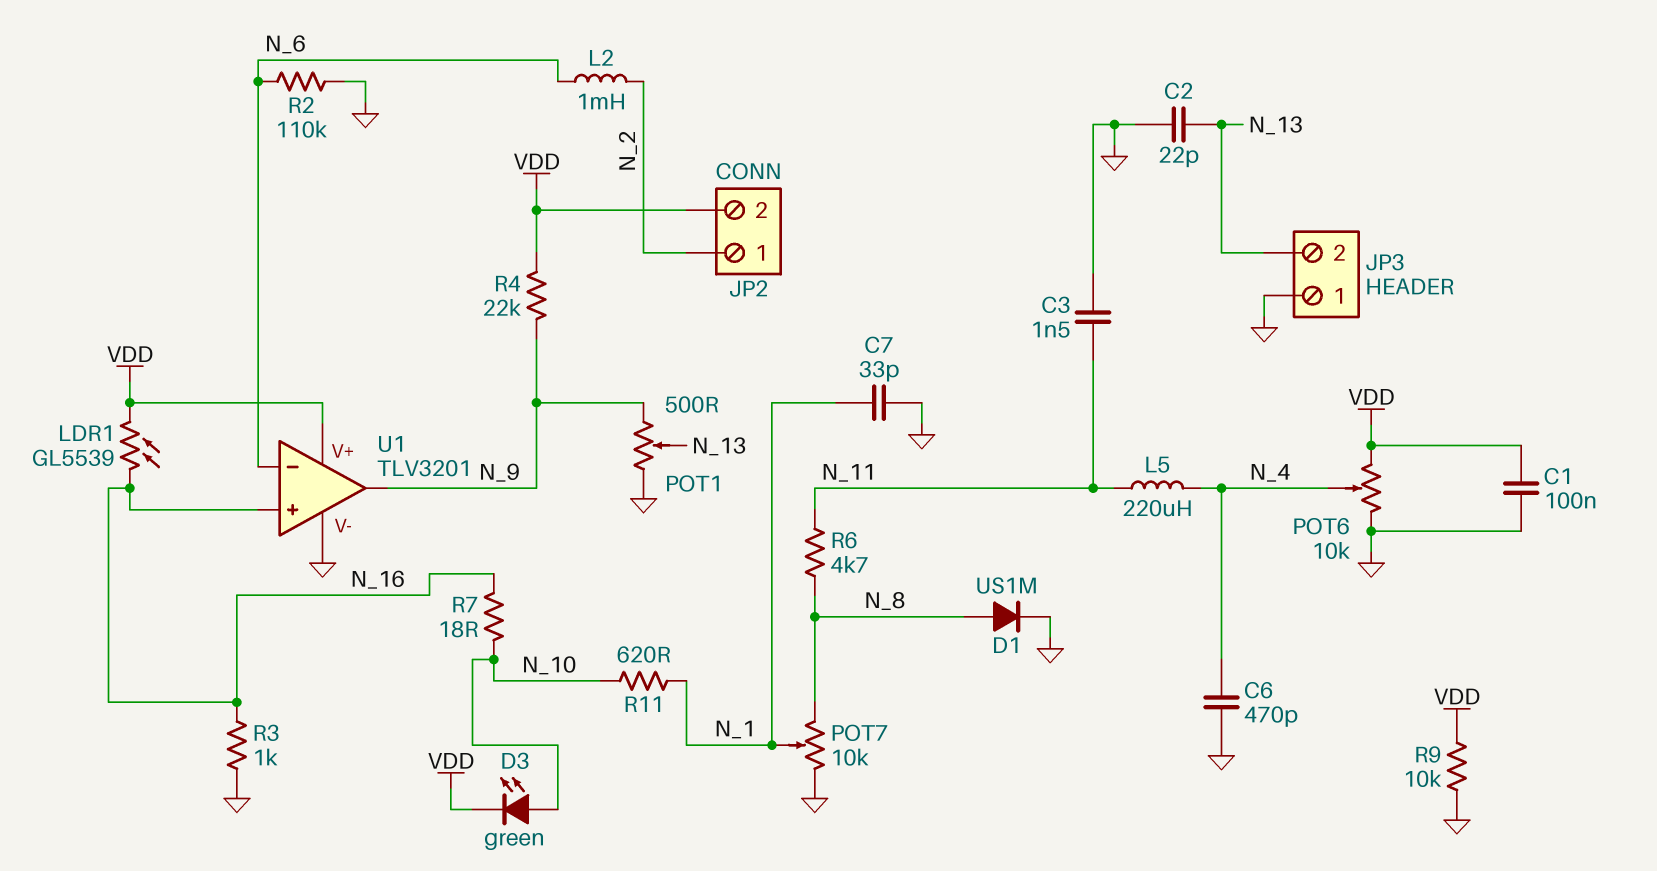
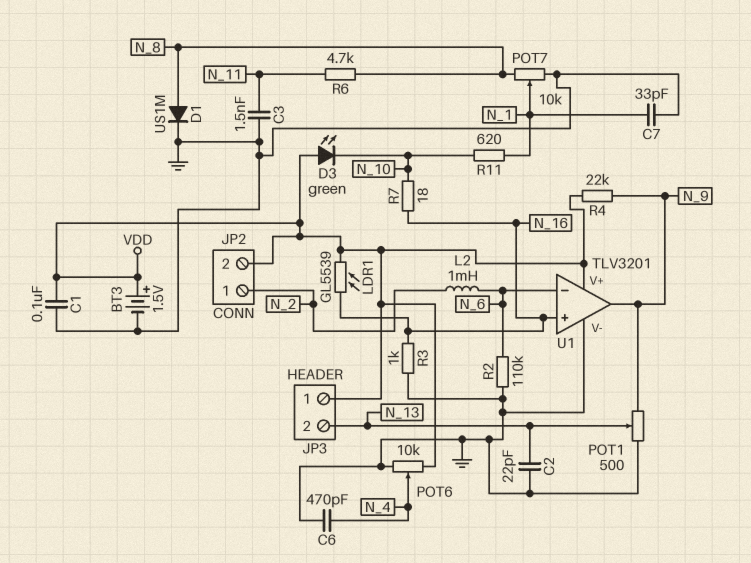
BT3: none -> 1.5V (plus VDD, minus GND)
D3: LED green (A N_10, K VDD) -> LED green (A VDD, K N_10)
JP3 pin 1: GND -> VDD
L5: 220uH (N_4, N_11) -> none
R9: 10k (GND, VDD) -> none

